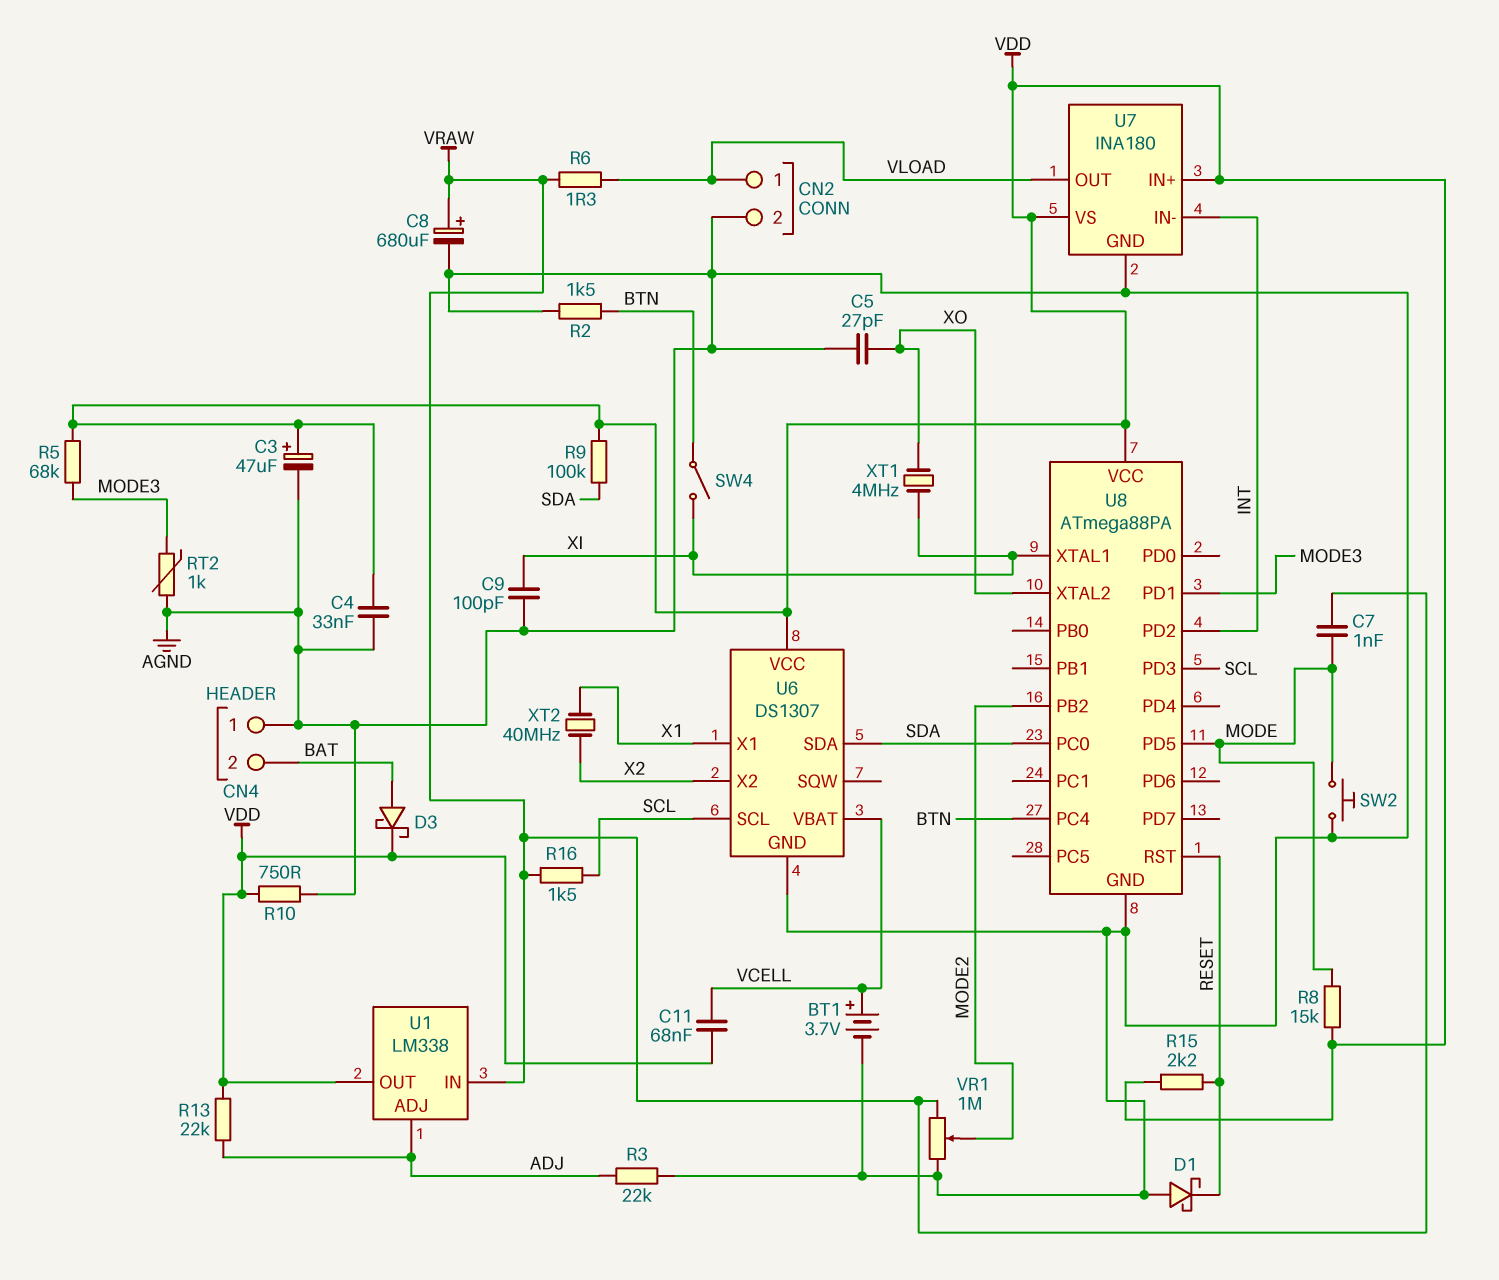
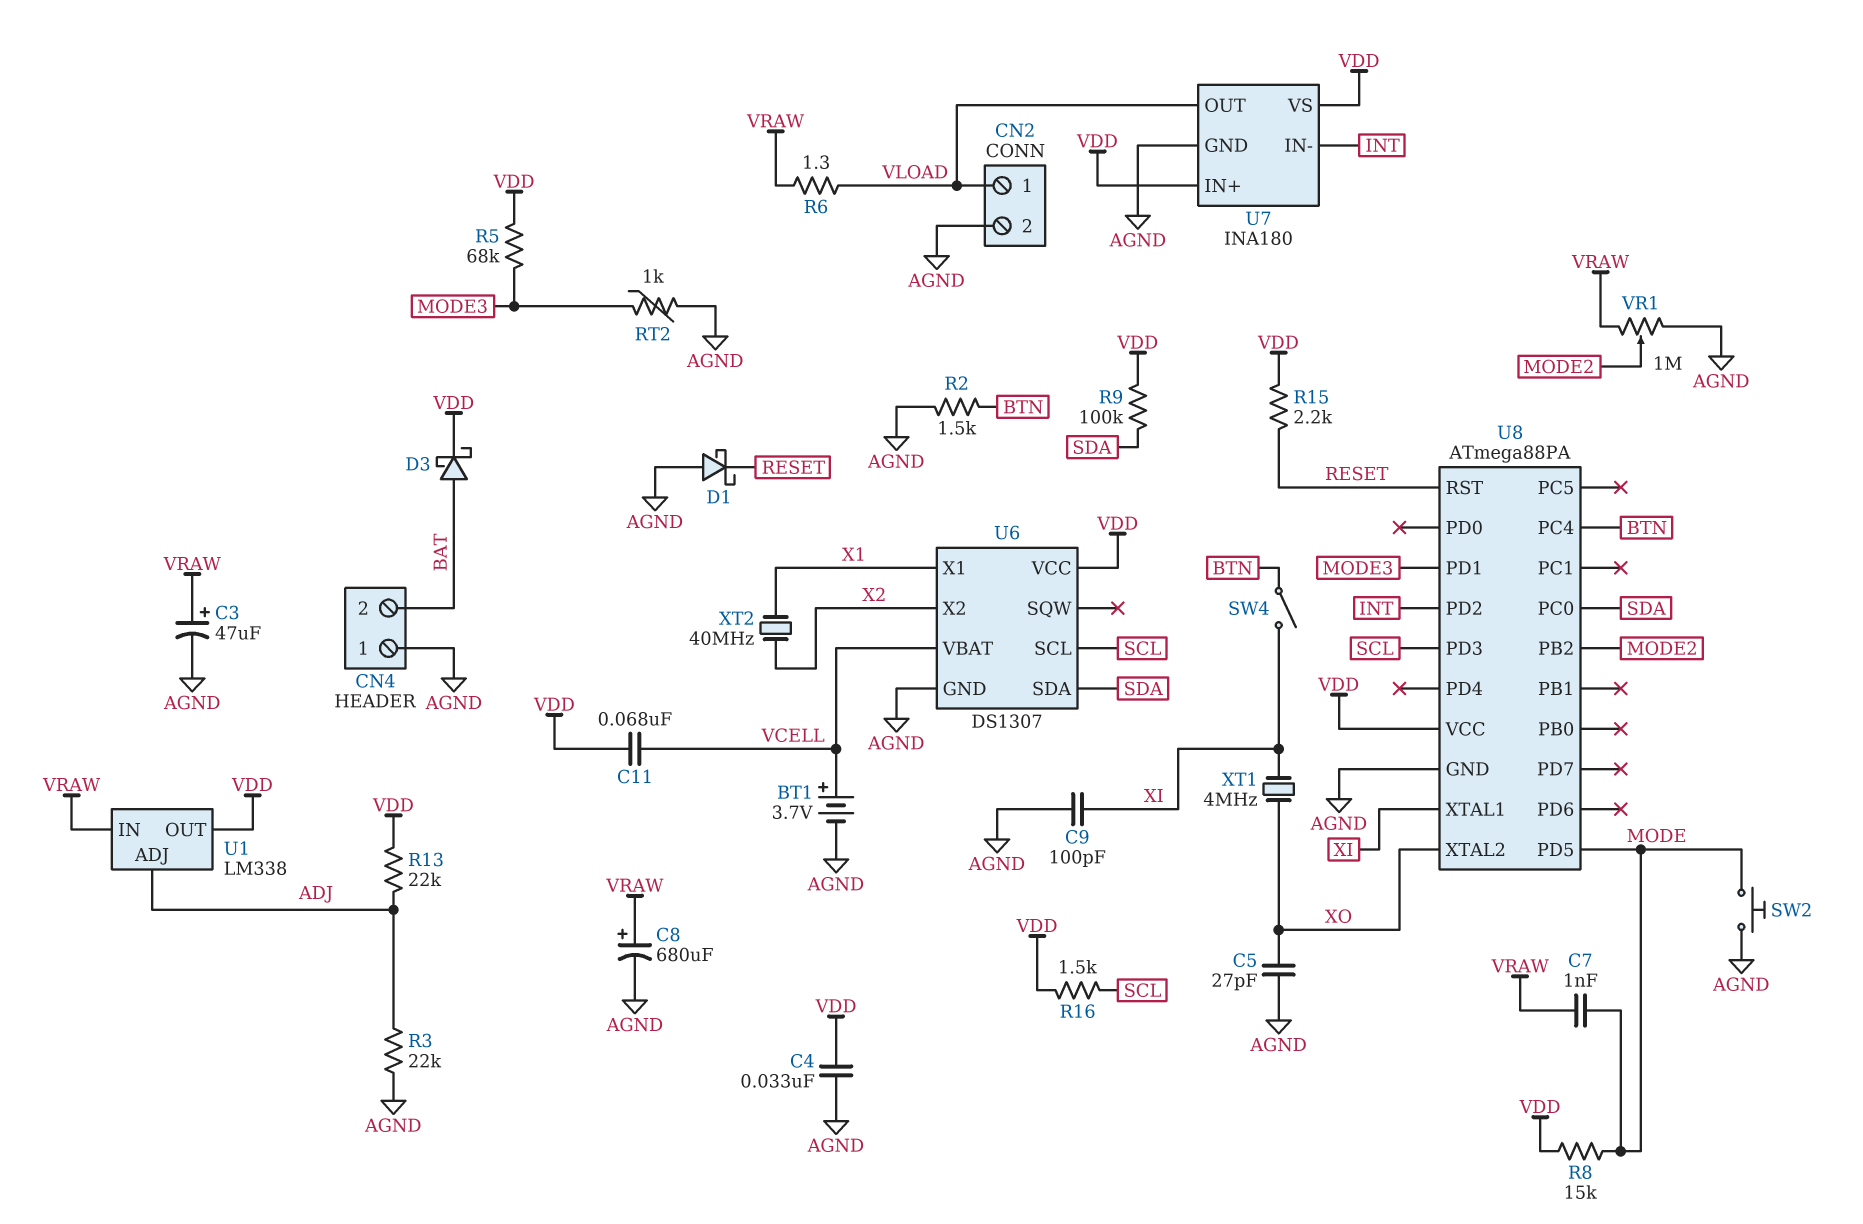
C3: 47uF (plus VDD, minus AGND) -> 47uF (plus VRAW, minus AGND)
R10: 750 (AGND, VDD) -> none
R16: 1.5k (SCL, VRAW) -> 1.5k (SCL, VDD)

